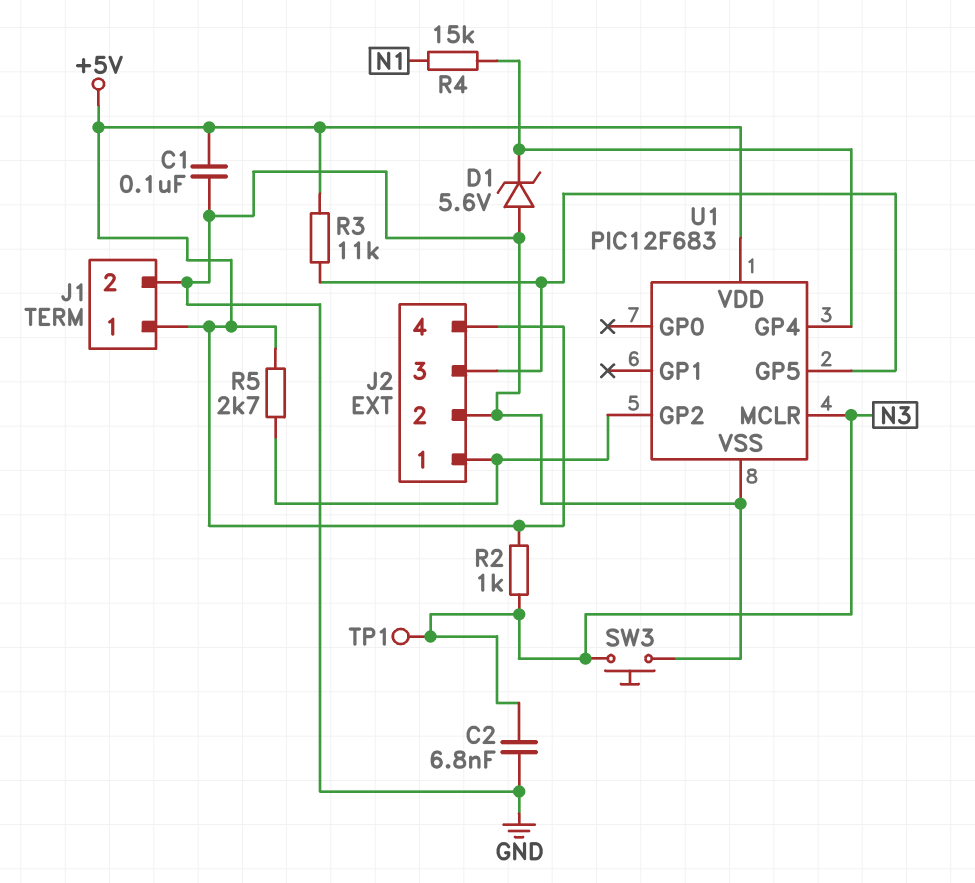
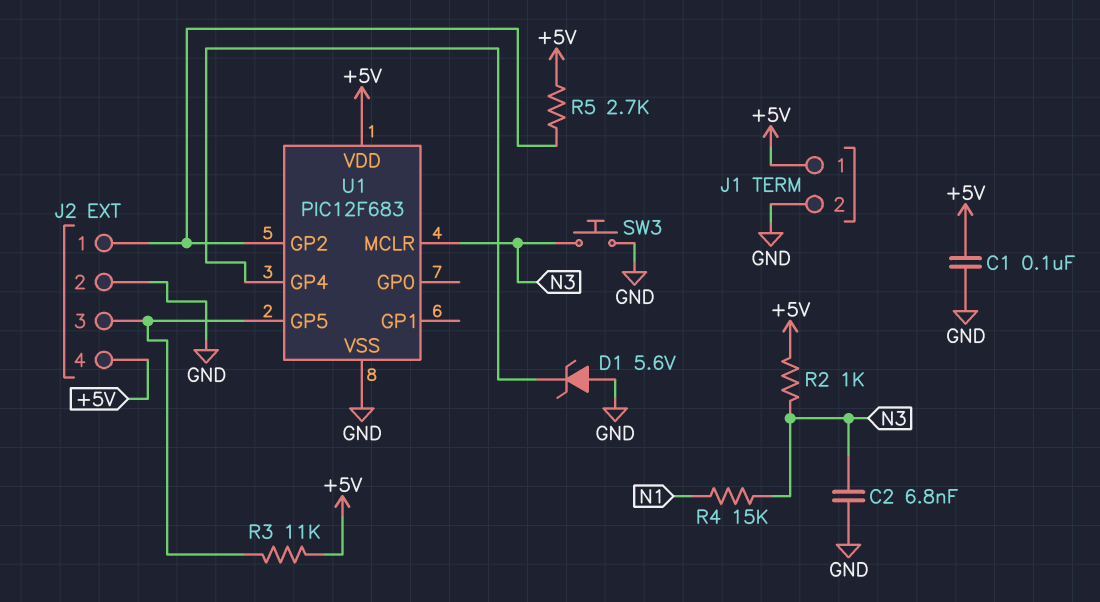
R4: 15k (N1, U1/GP4) -> 15k (N1, N3)
TP1: test point (N3) -> none

